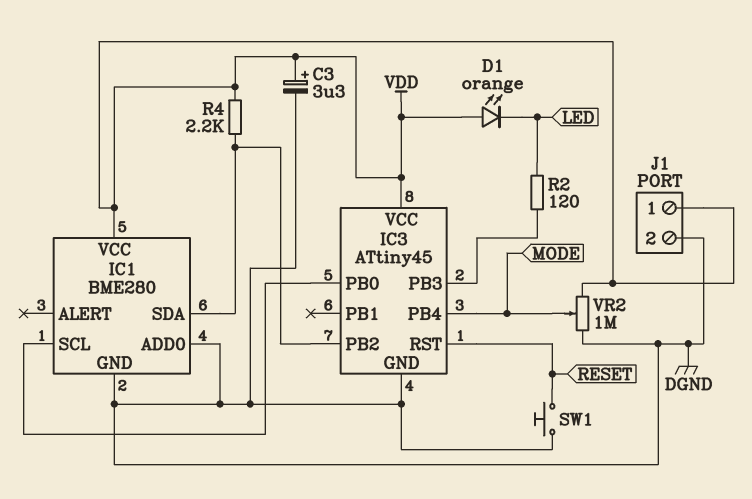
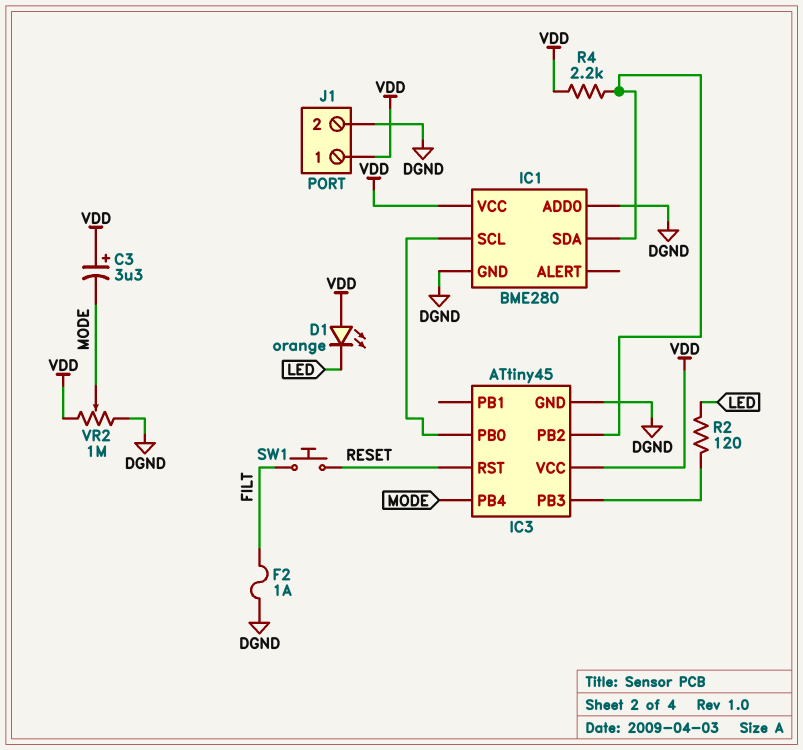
C3: 3.3uF (plus VDD, minus DGND) -> 3.3uF (plus VDD, minus MODE)
F2: none -> 1A (DGND, FILT)
SW1: button (DGND, RESET) -> button (FILT, RESET)

